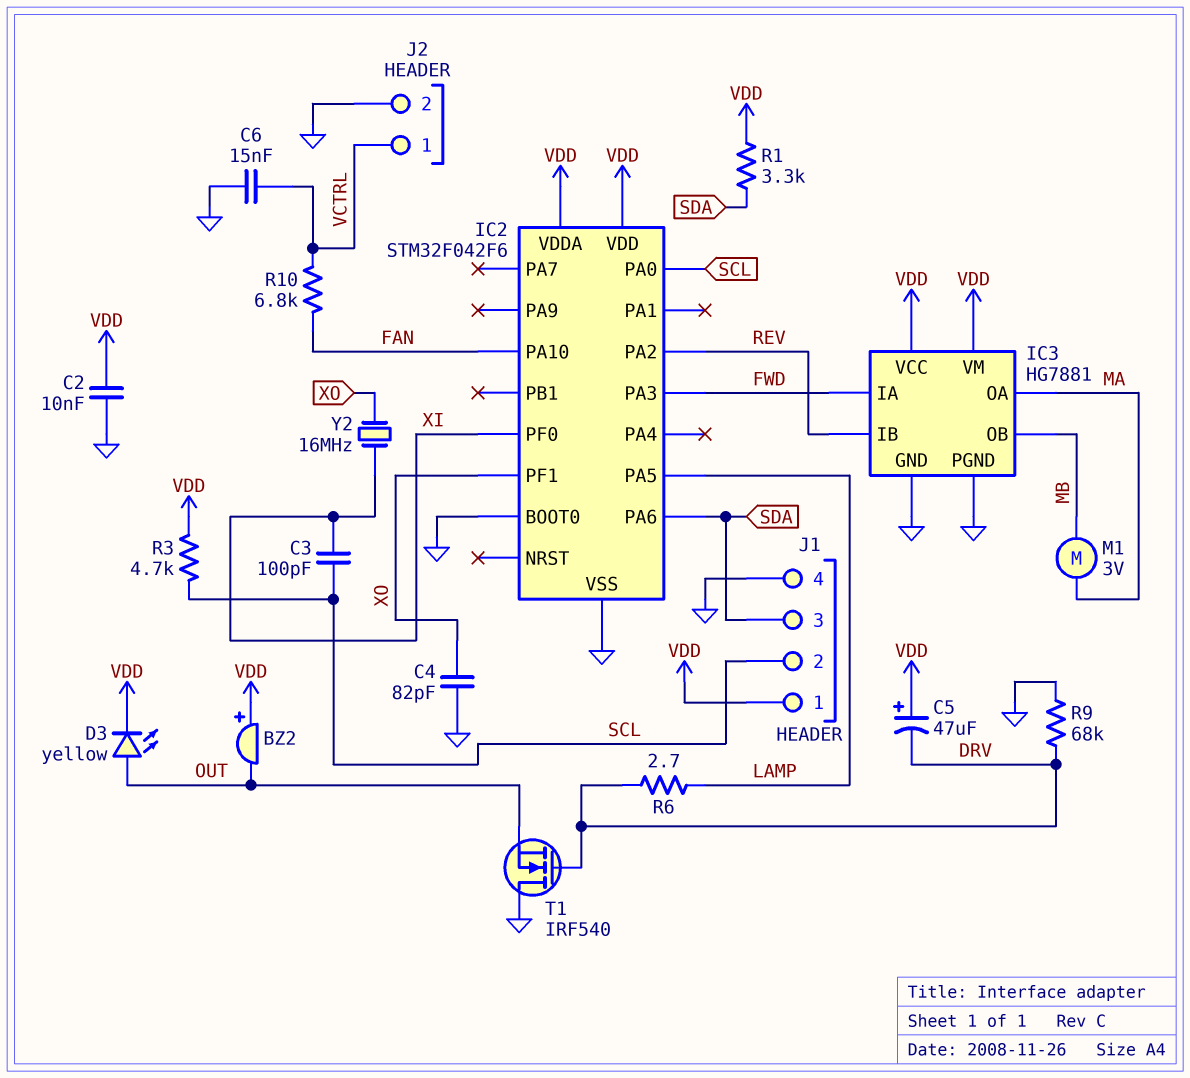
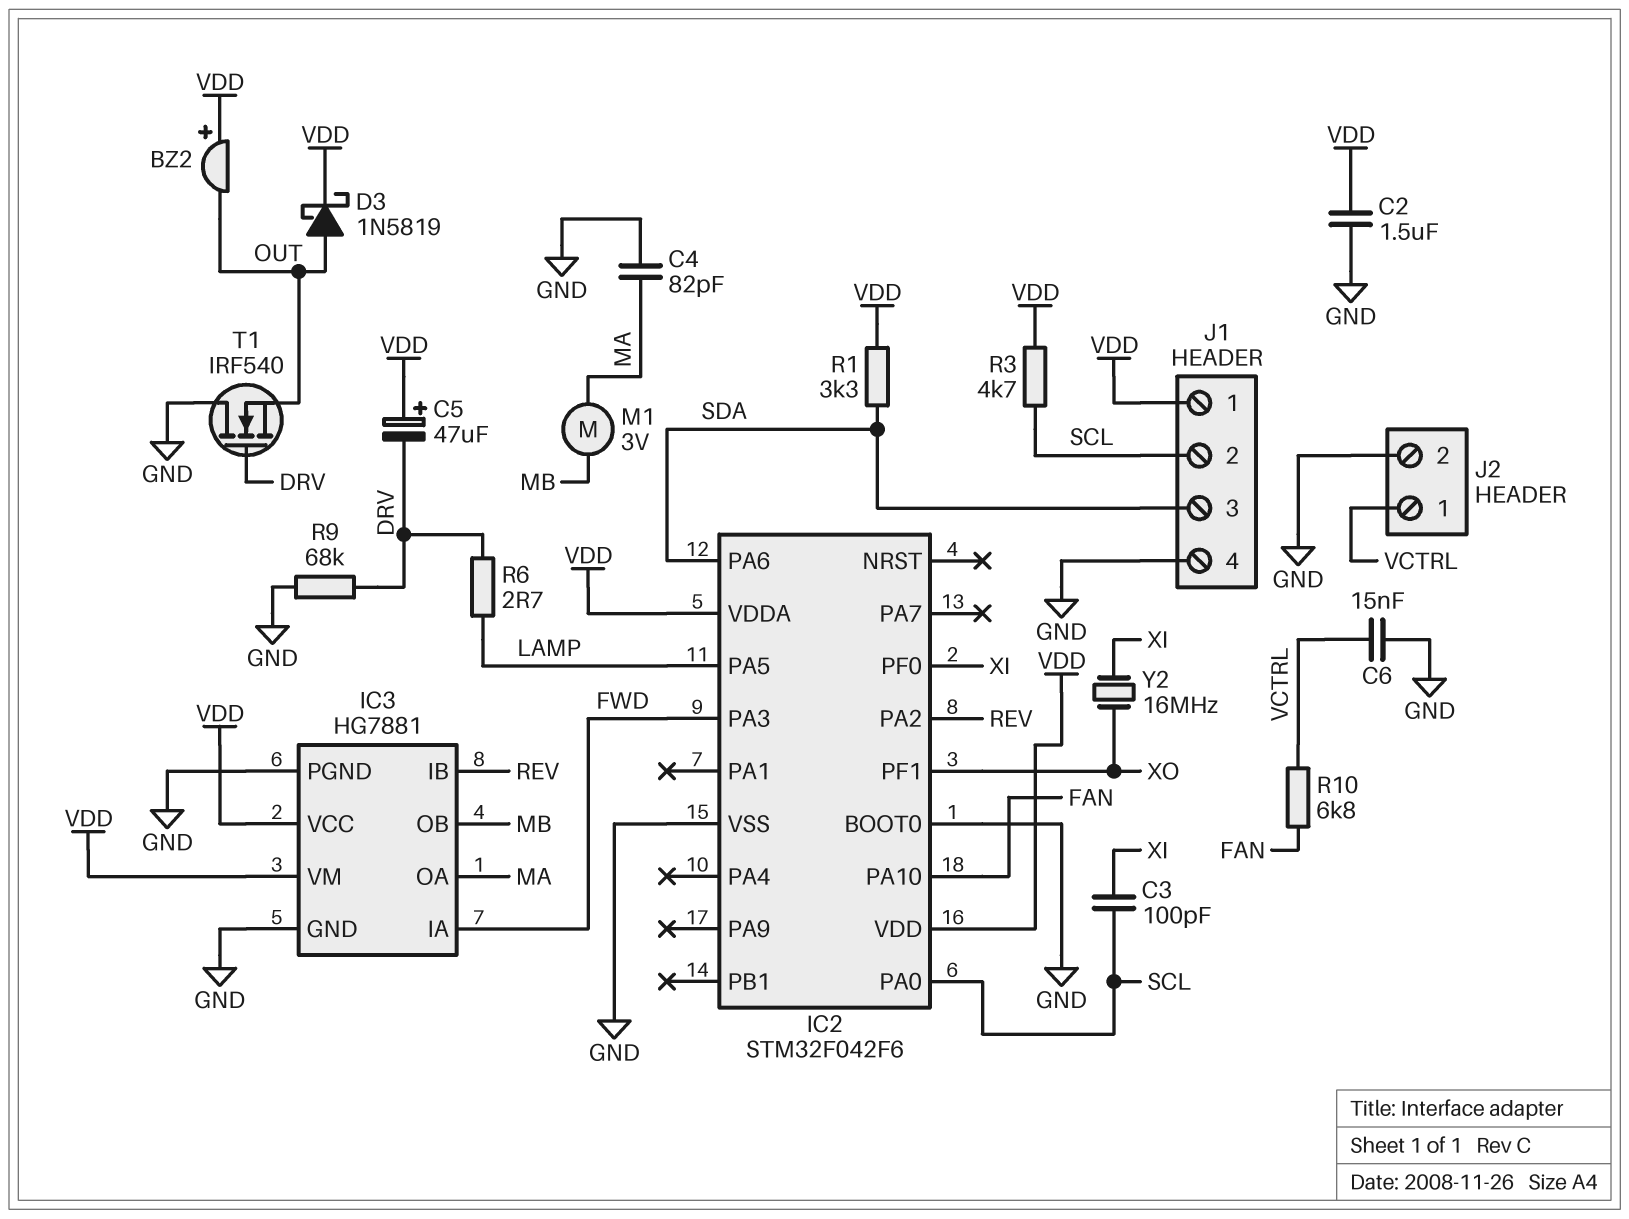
C2: 10nF (GND, VDD) -> 1.5uF (GND, VDD)
C4: 82pF (GND, XO) -> 82pF (GND, MA)
D3: LED yellow (A OUT, K VDD) -> schottky 1N5819 (A OUT, K VDD)

